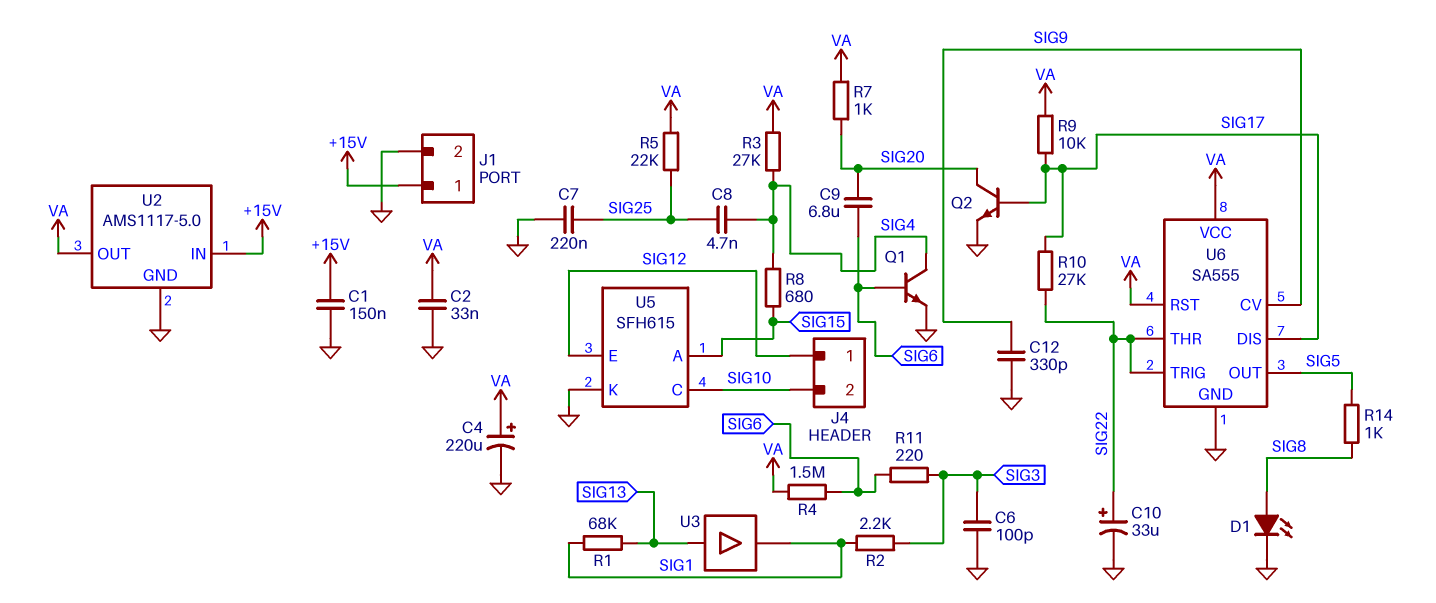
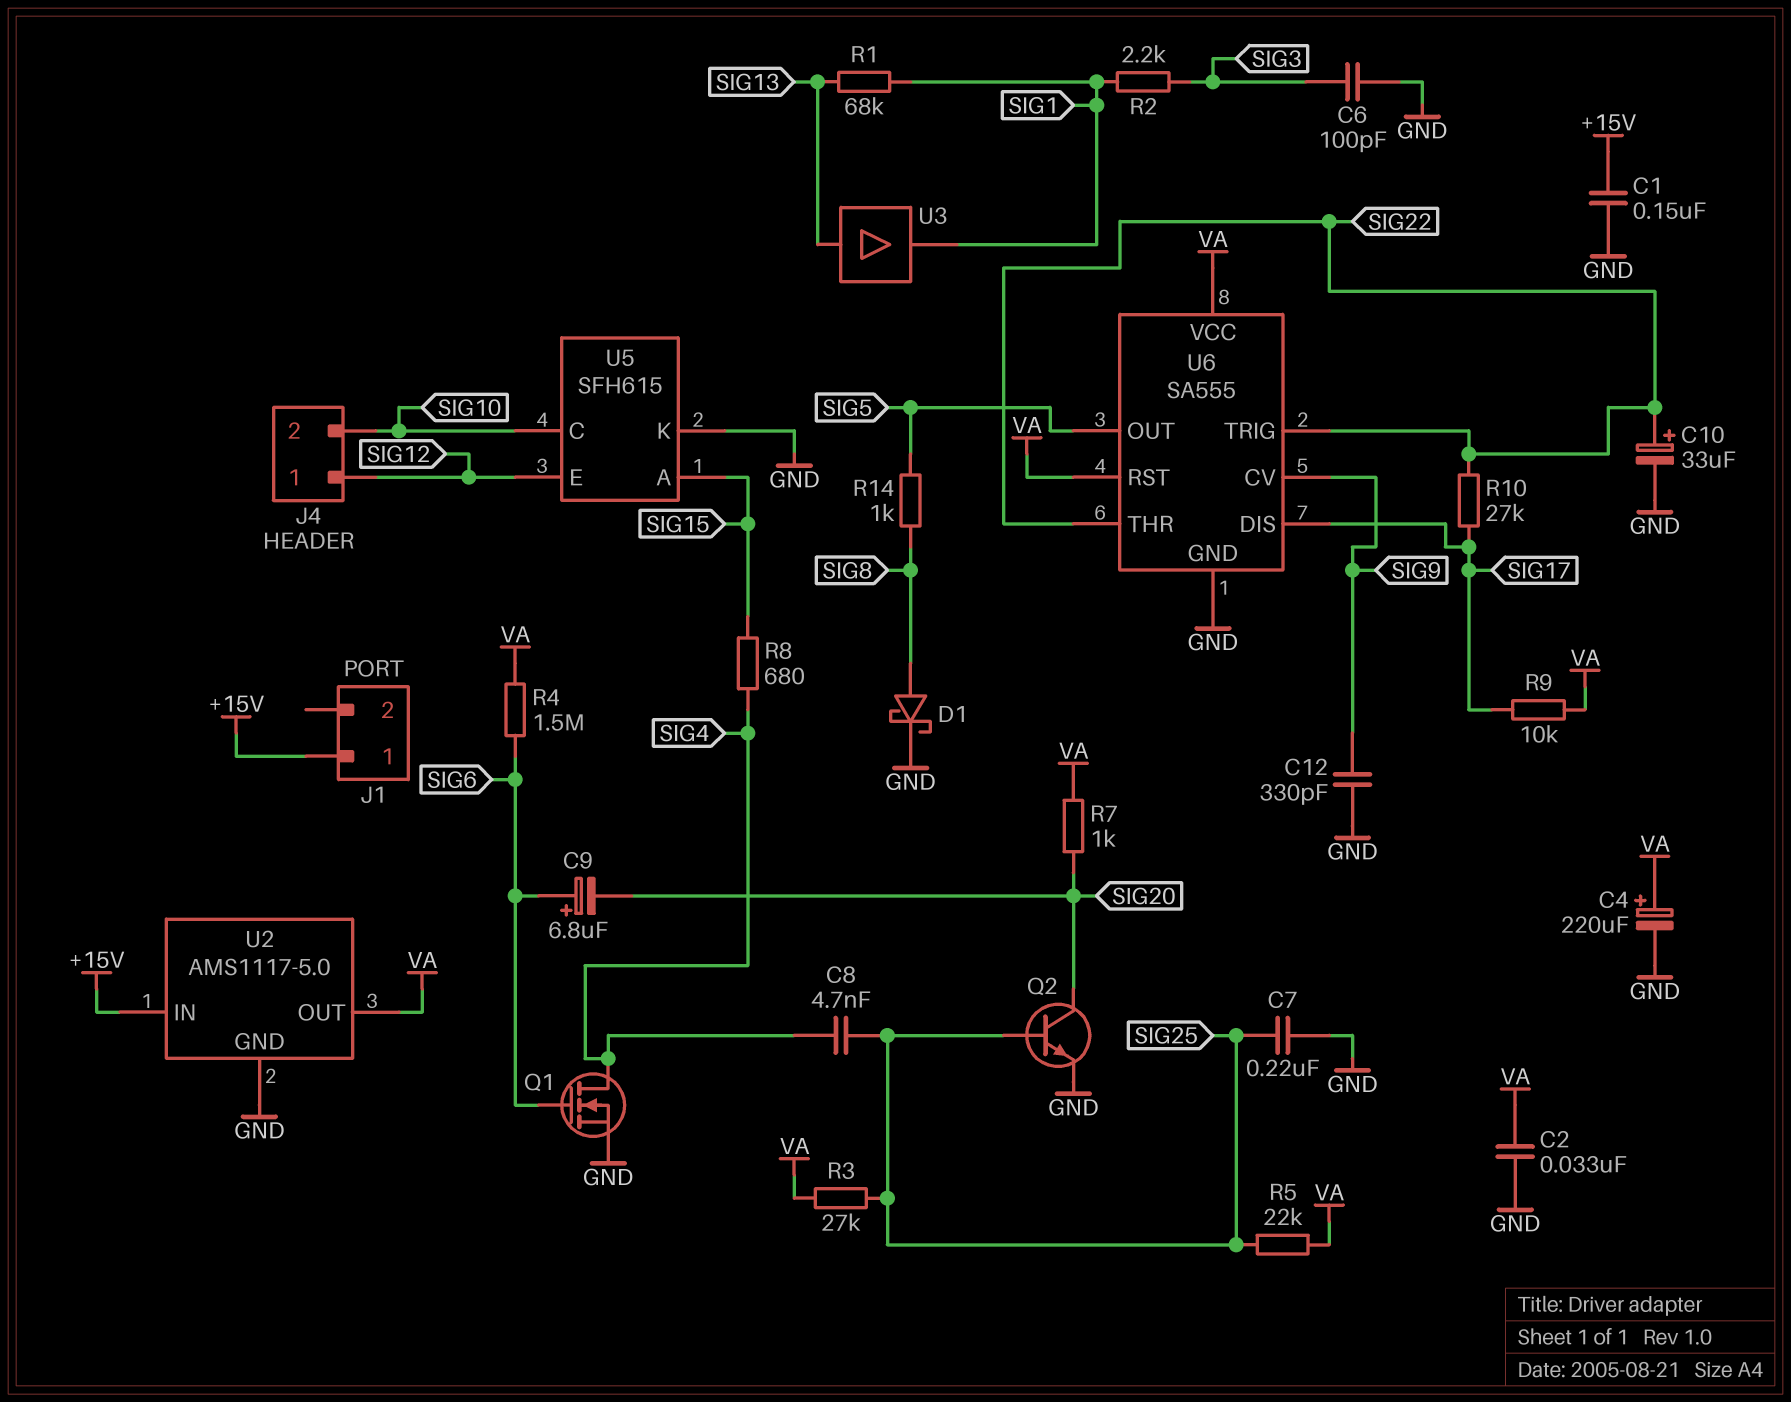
C9: 6.8uF (SIG6, SIG20) -> 6.8uF (plus SIG6, minus SIG20)
D1: LED (A SIG8, K GND) -> schottky (A SIG8, K GND)
J1 pin 2: GND -> none
Q1: NPN (B SIG6, C SIG4, E GND) -> NMOS (G SIG6, D SIG4, S GND)
Q2: NPN (B SIG17, C SIG20, E GND) -> NPN (B SIG25, C SIG20, E GND)
R3: 27k (SIG4, VA) -> 27k (SIG25, VA)
R11: 220 (SIG3, SIG6) -> none

